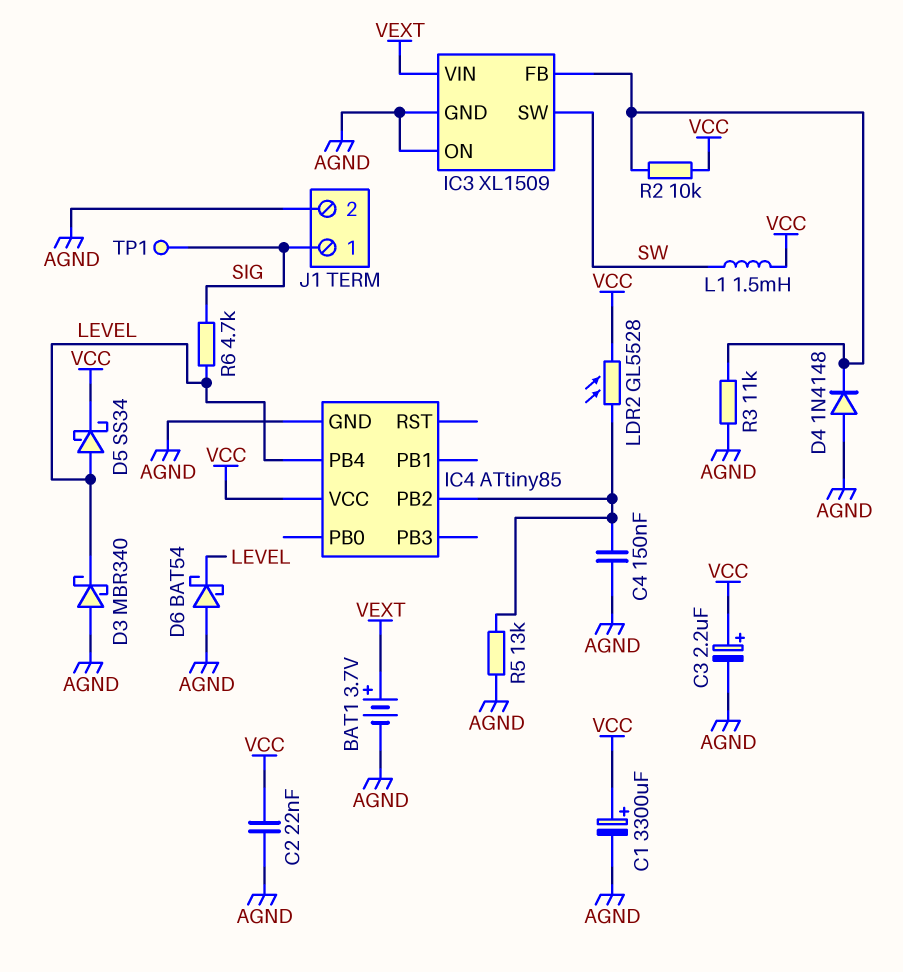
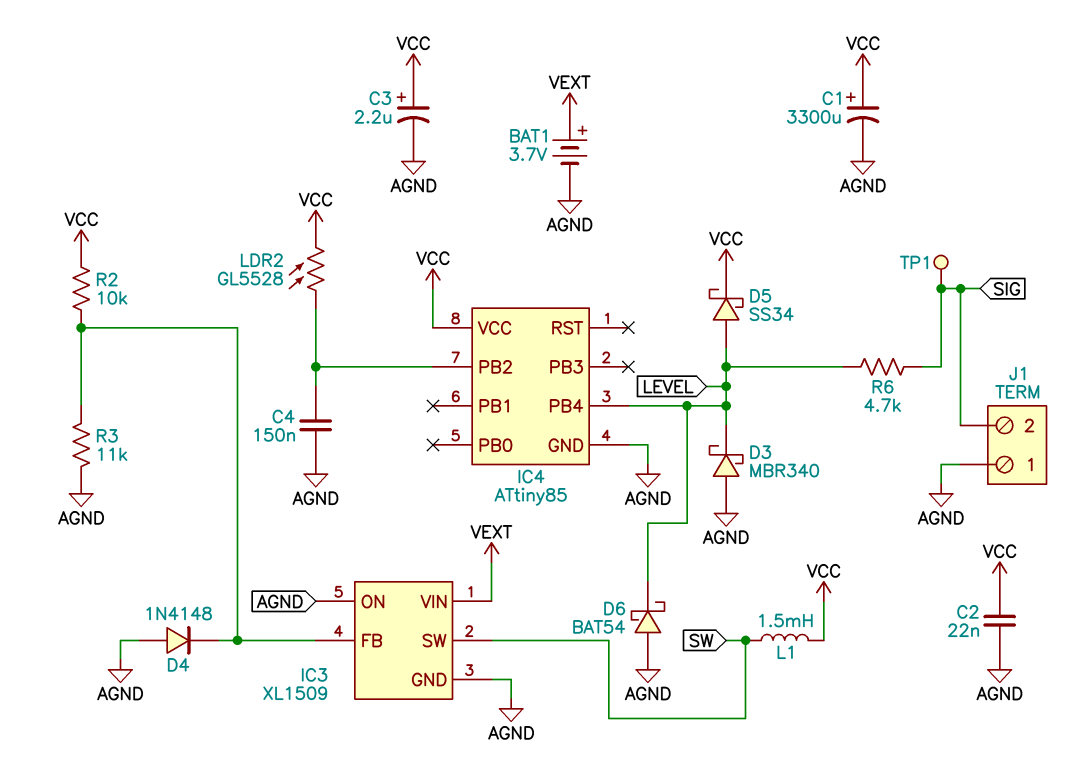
J1 pin 1: SIG -> AGND
J1 pin 2: AGND -> SIG
R5: 13k (AGND, IC4/PB2) -> none

